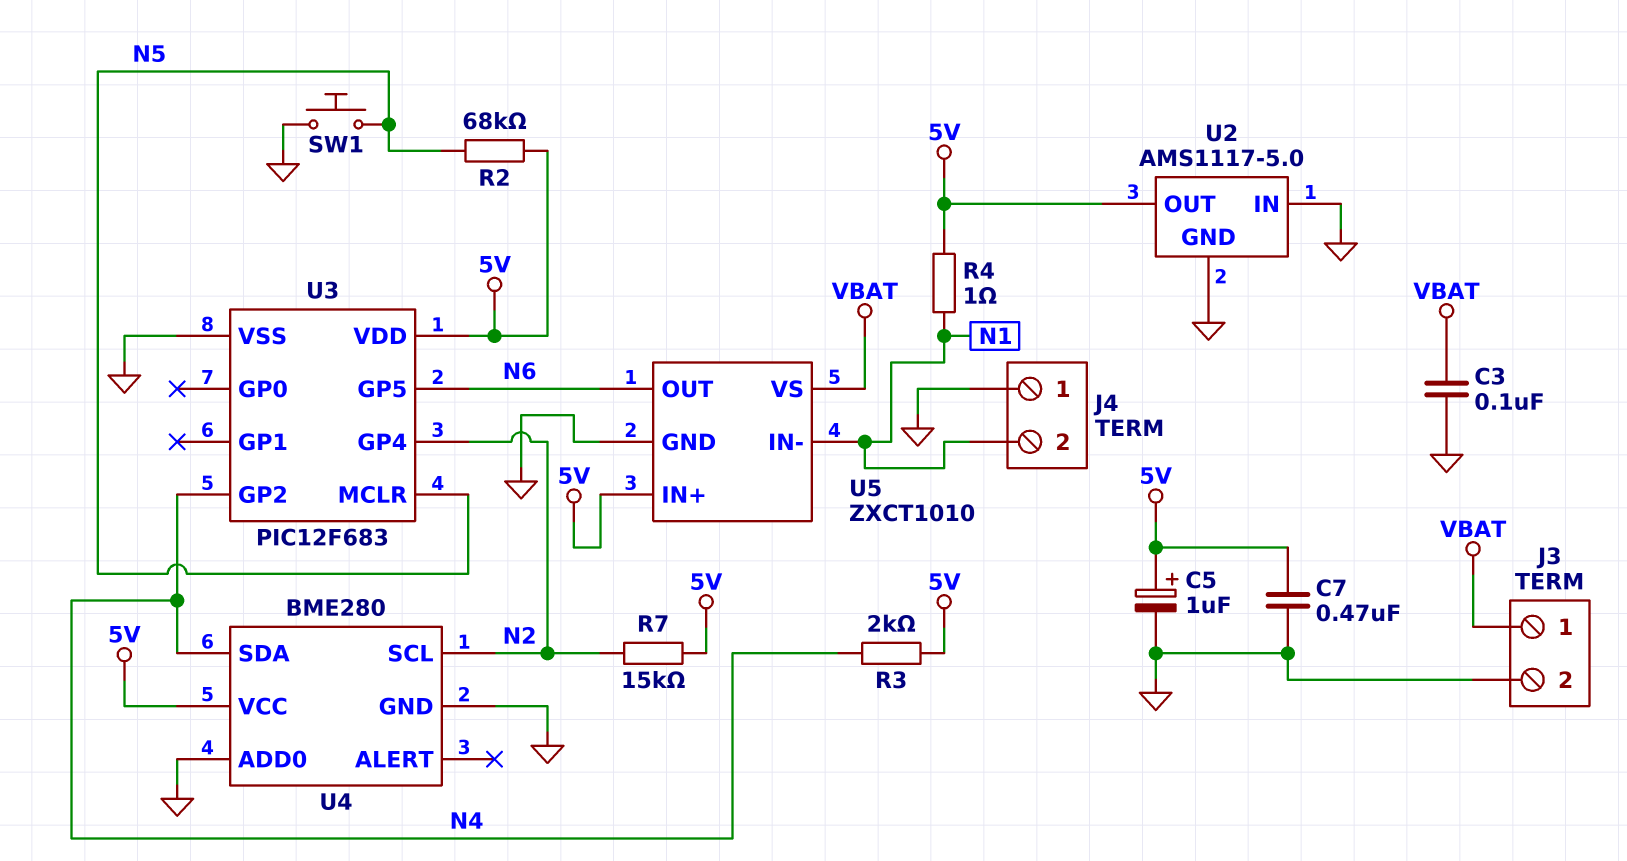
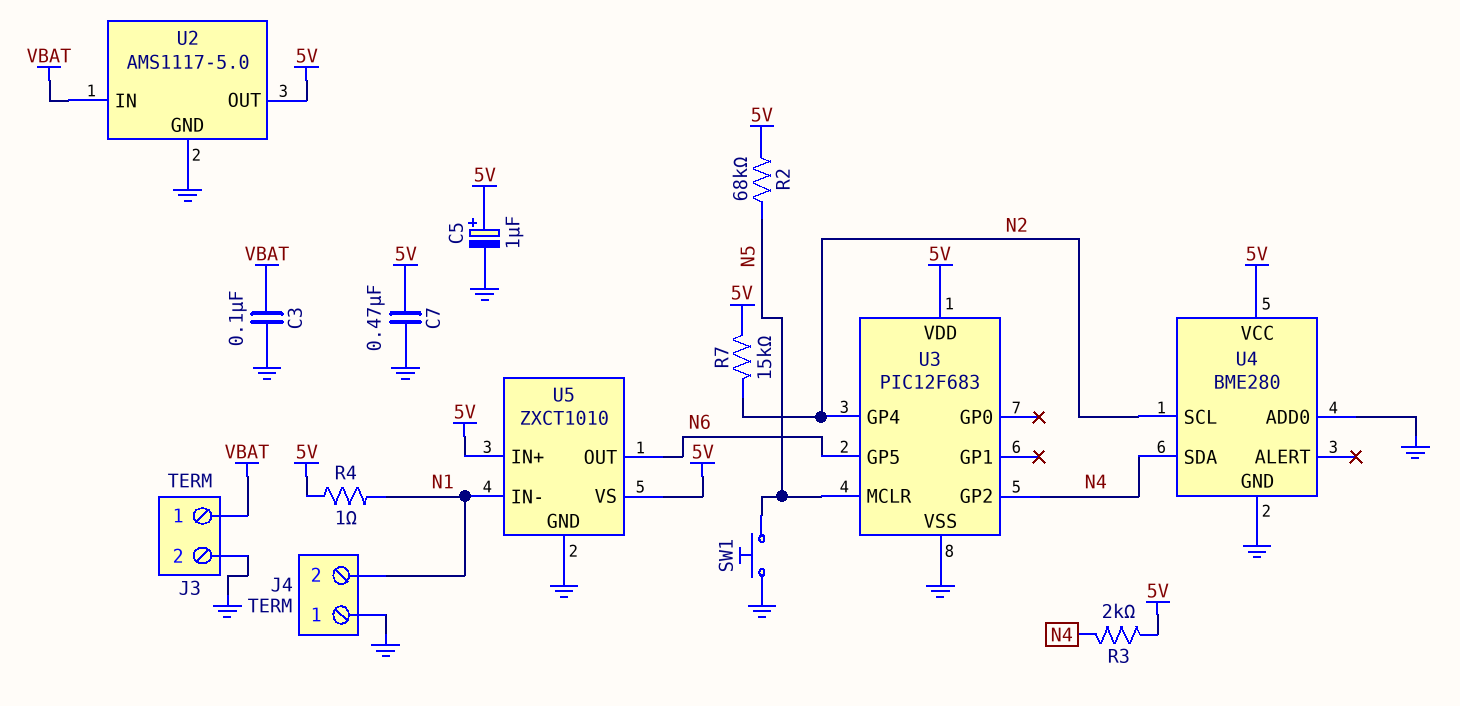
U2 pin IN: GND -> VBAT
U5 pin VS: VBAT -> 5V

